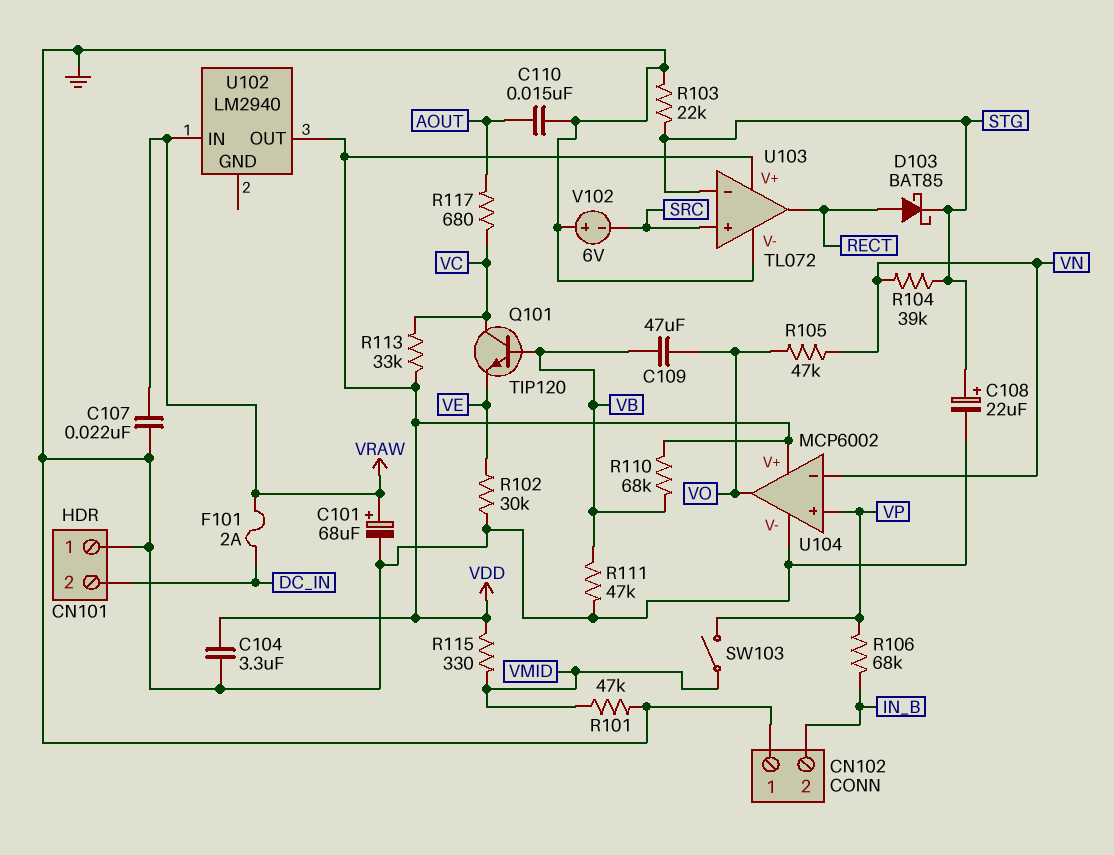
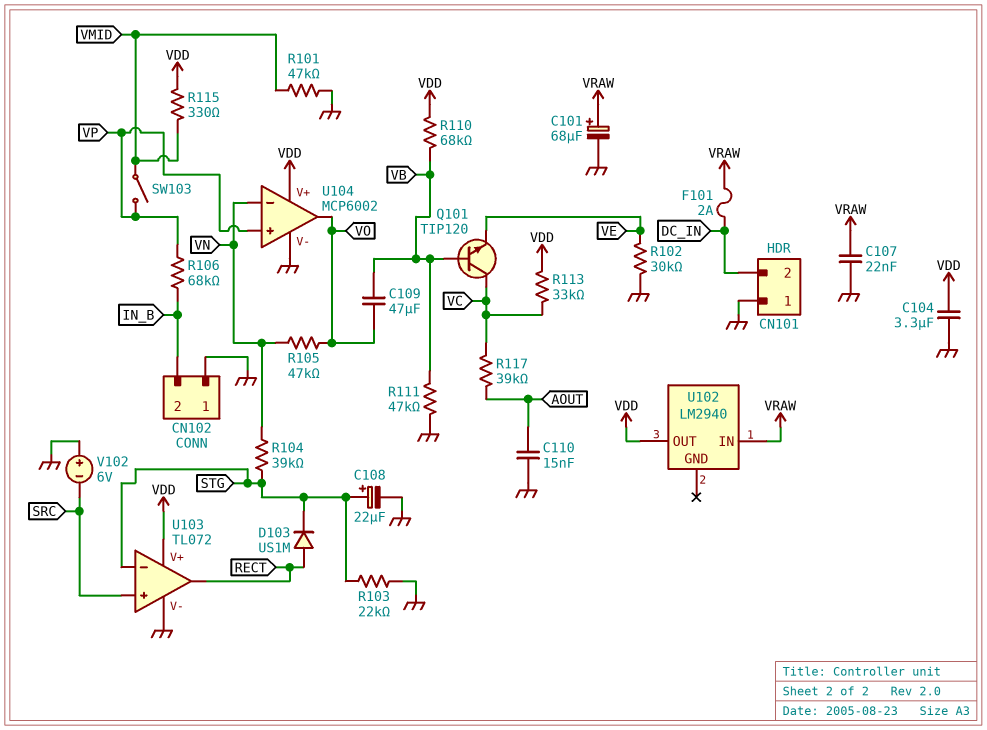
D103: schottky BAT85 (A RECT, K STG) -> diode US1M (A RECT, K STG)
R117: 680 (AOUT, VC) -> 39k (AOUT, VC)

